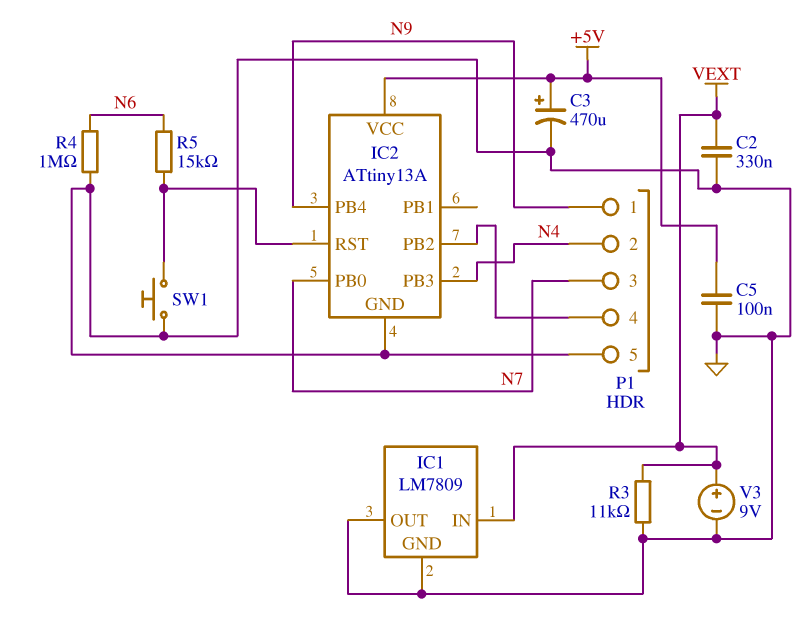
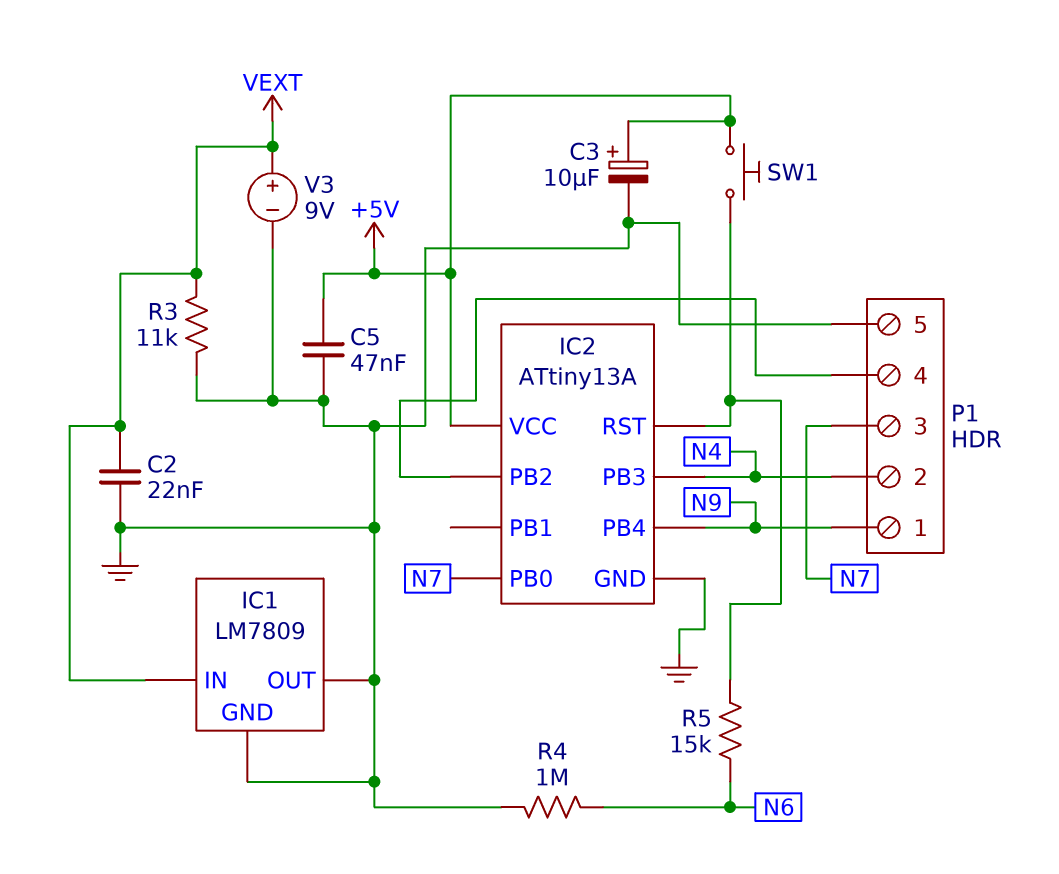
C2: 330nF (GND, VEXT) -> 22nF (GND, VEXT)
C3: 470uF (plus +5V, minus GND) -> 10uF (plus +5V, minus GND)
C5: 100nF (+5V, GND) -> 47nF (+5V, GND)
SW1: button (GND, IC2/RST) -> button (+5V, IC2/RST)

